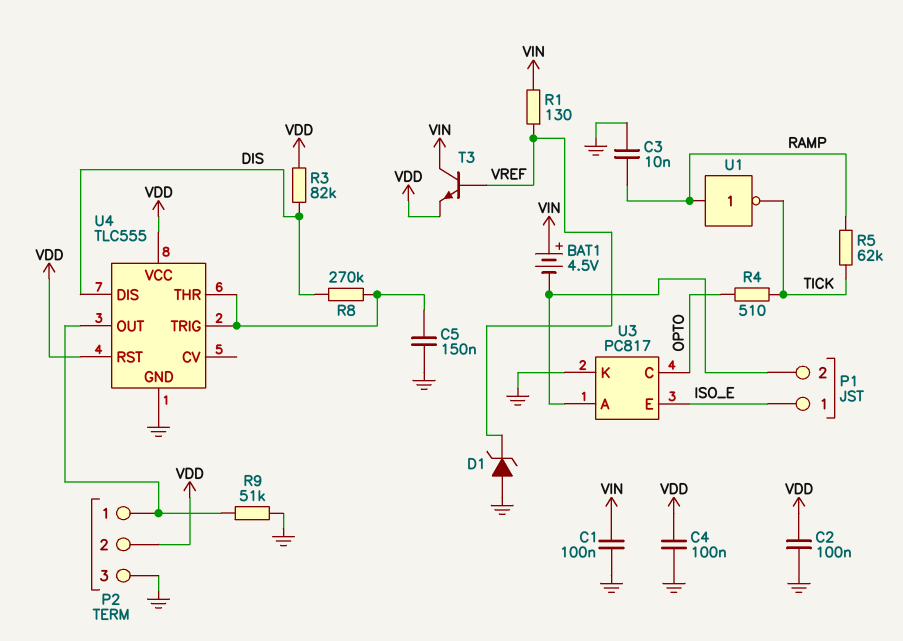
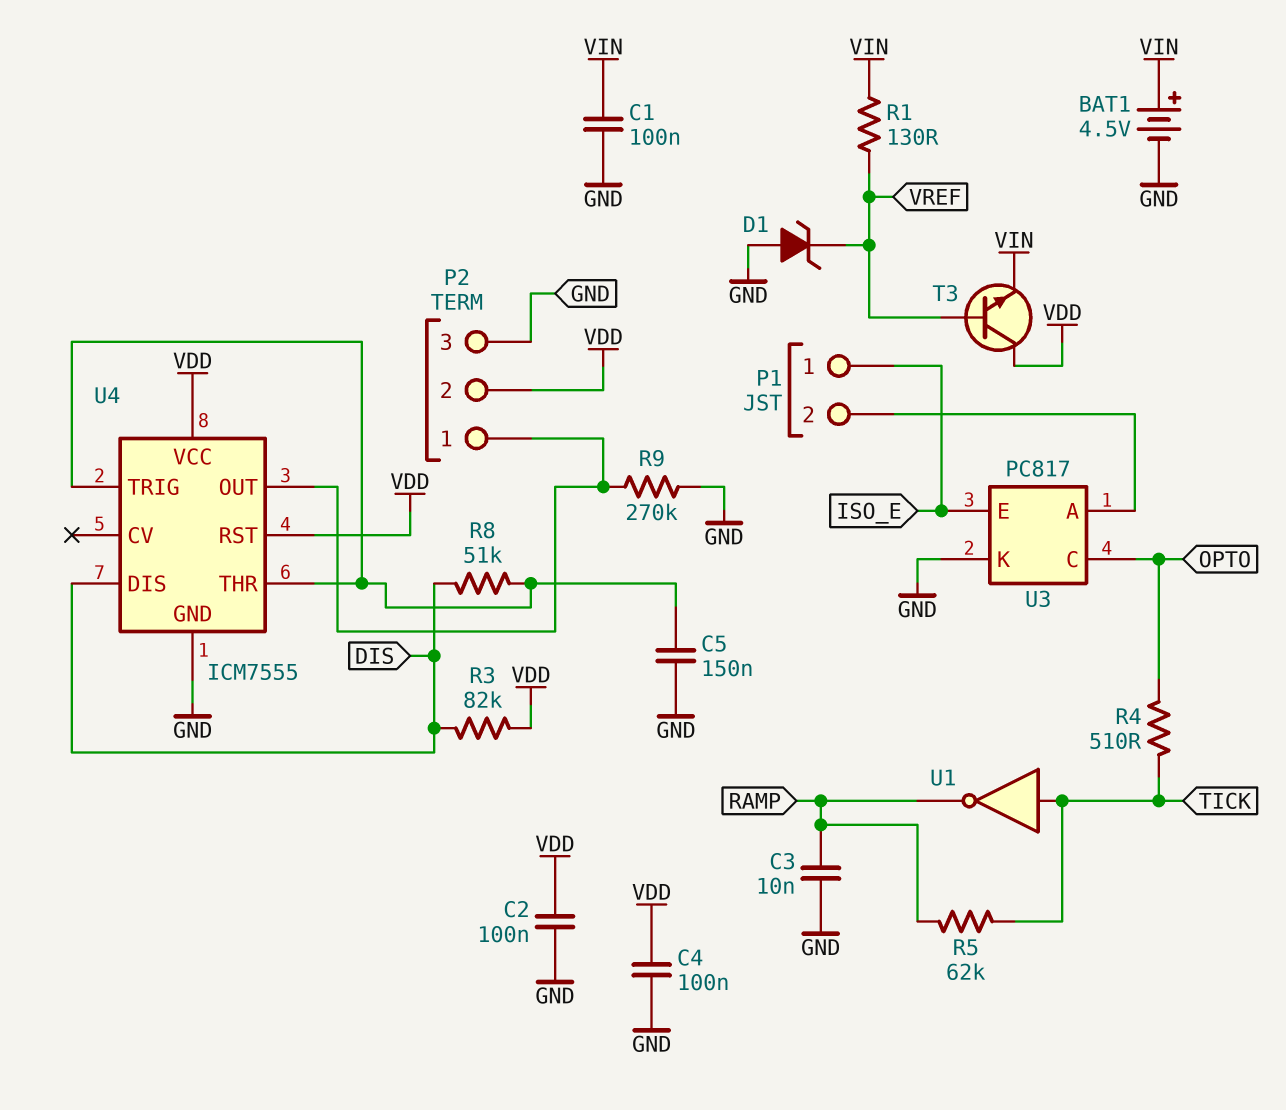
BAT1: 4.5V (plus VIN, minus P1/2) -> 4.5V (plus VIN, minus GND)
R8: 270k (DIS, U4/THR) -> 51k (DIS, U4/THR)
R9: 51k (GND, P2/1) -> 270k (GND, P2/1)
T3: NPN (B VREF, C VIN, E VDD) -> NPN (B VREF, C VDD, E VIN)
U1: NOT (in RAMP, out TICK) -> NOT (in TICK, out RAMP)
U4: TLC555 -> ICM7555

